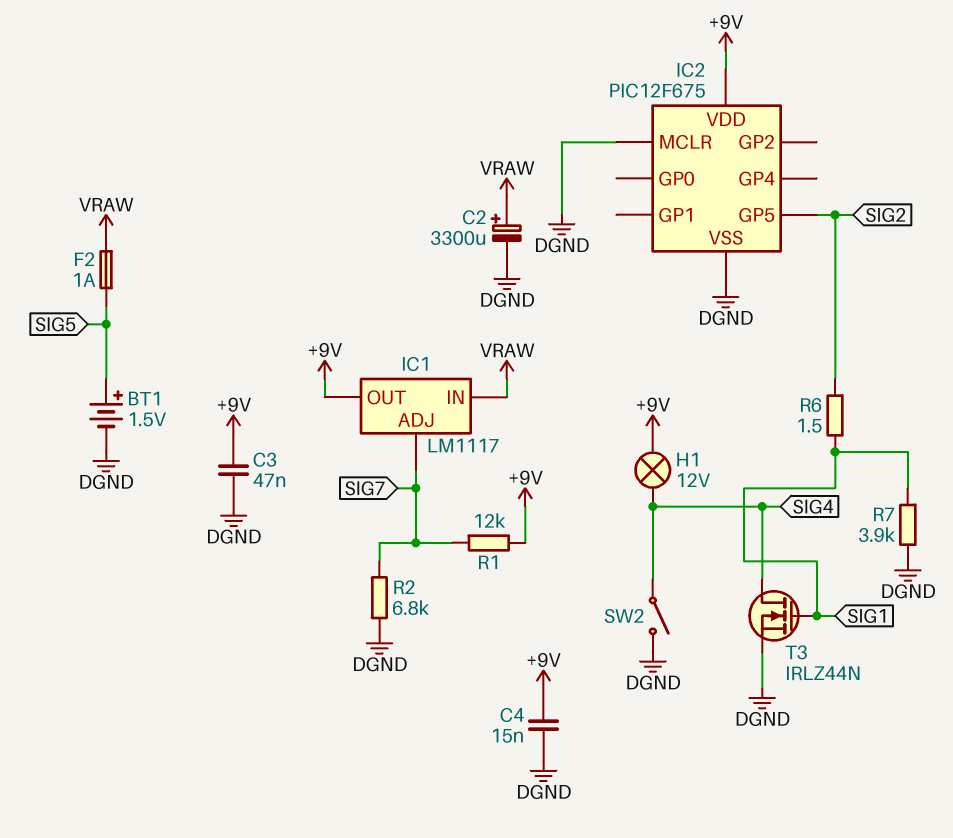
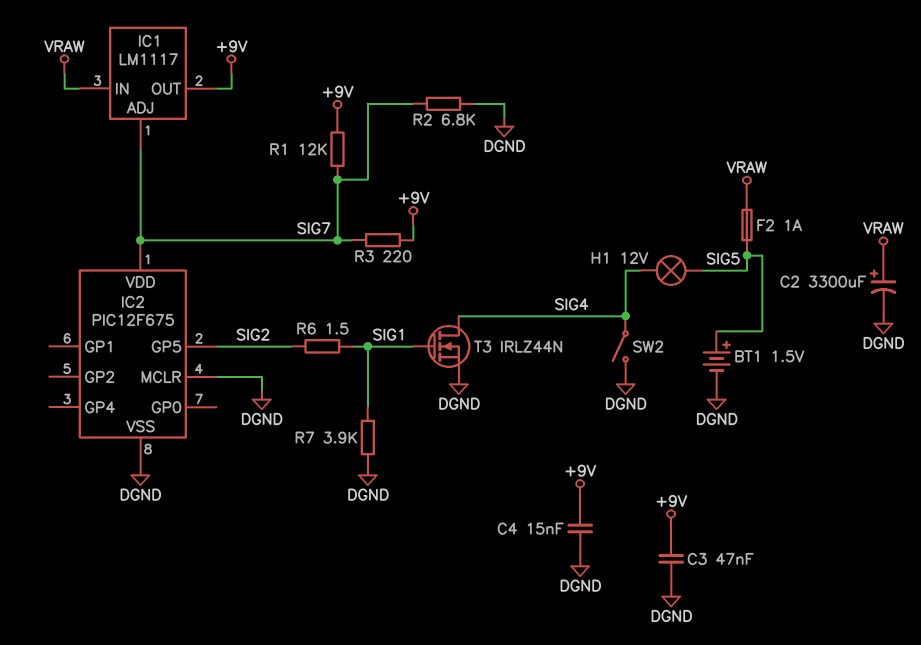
H1: lamp 12V (+9V, SIG4) -> lamp 12V (SIG4, SIG5)
IC2 pin VDD: +9V -> SIG7
R3: none -> 220 (+9V, SIG7)

